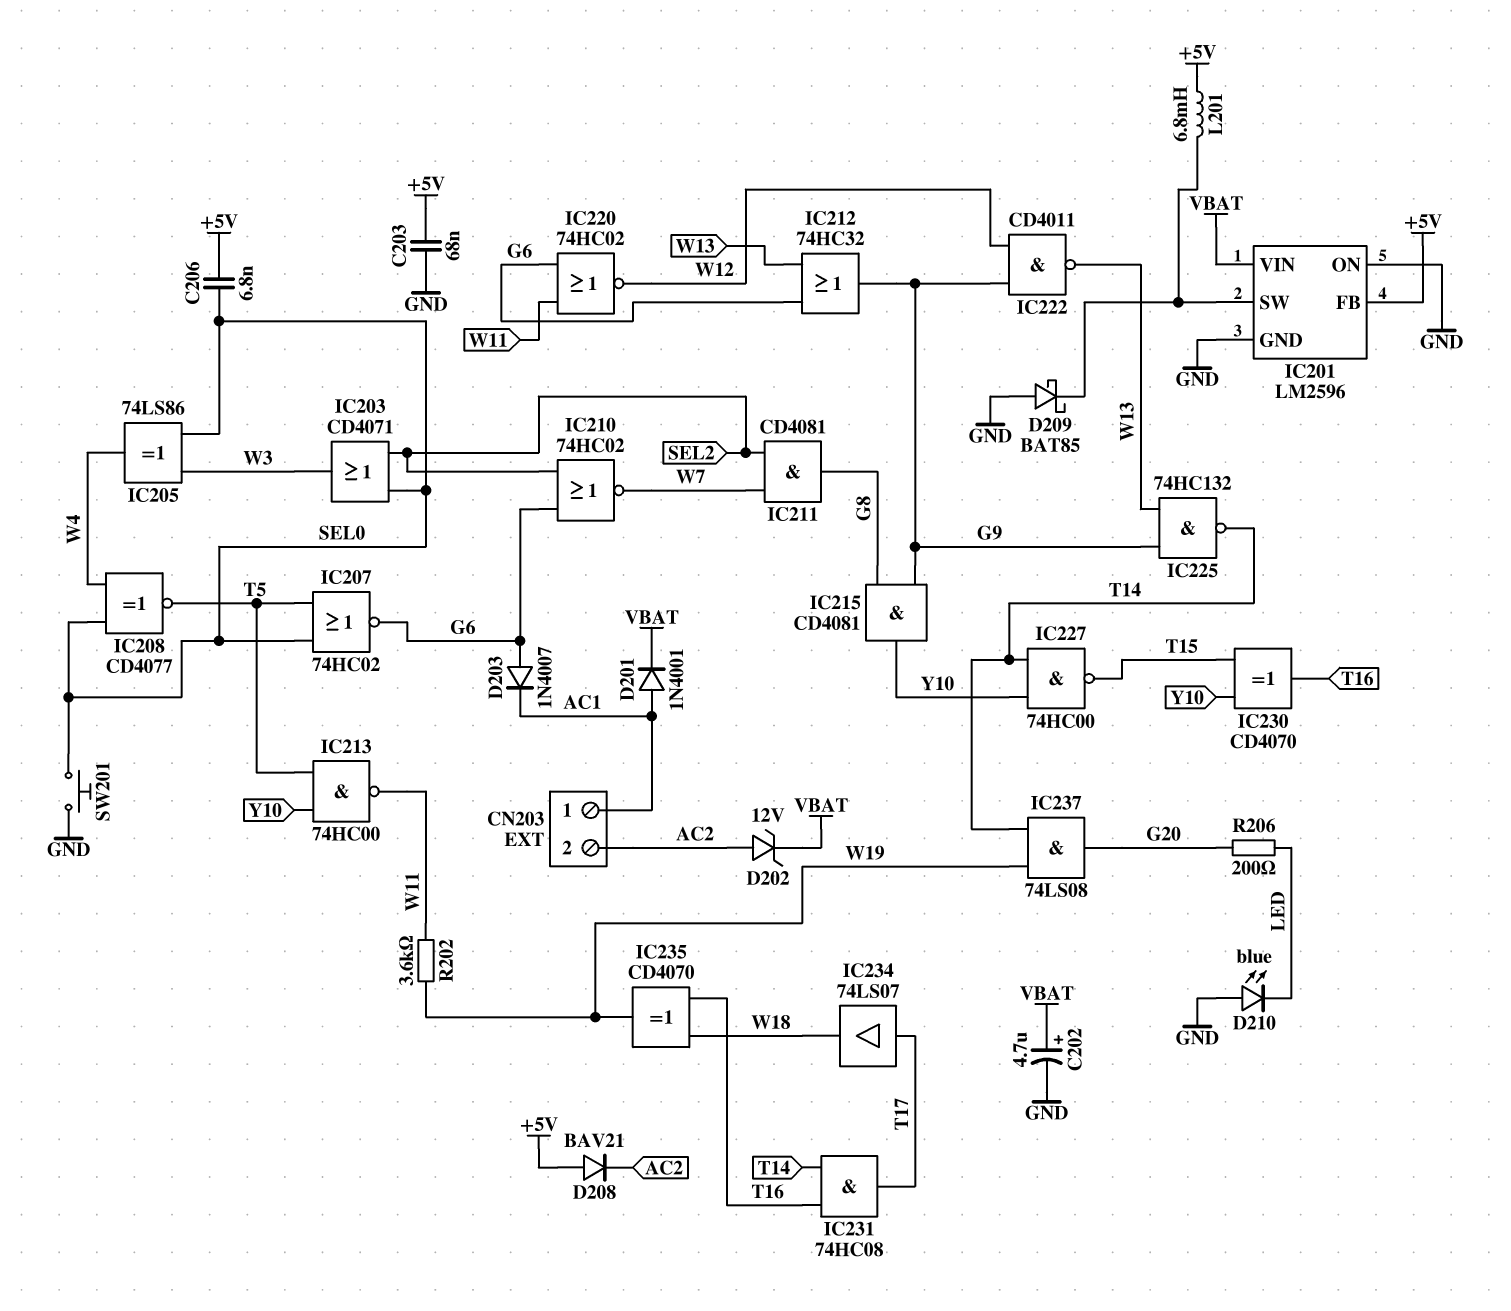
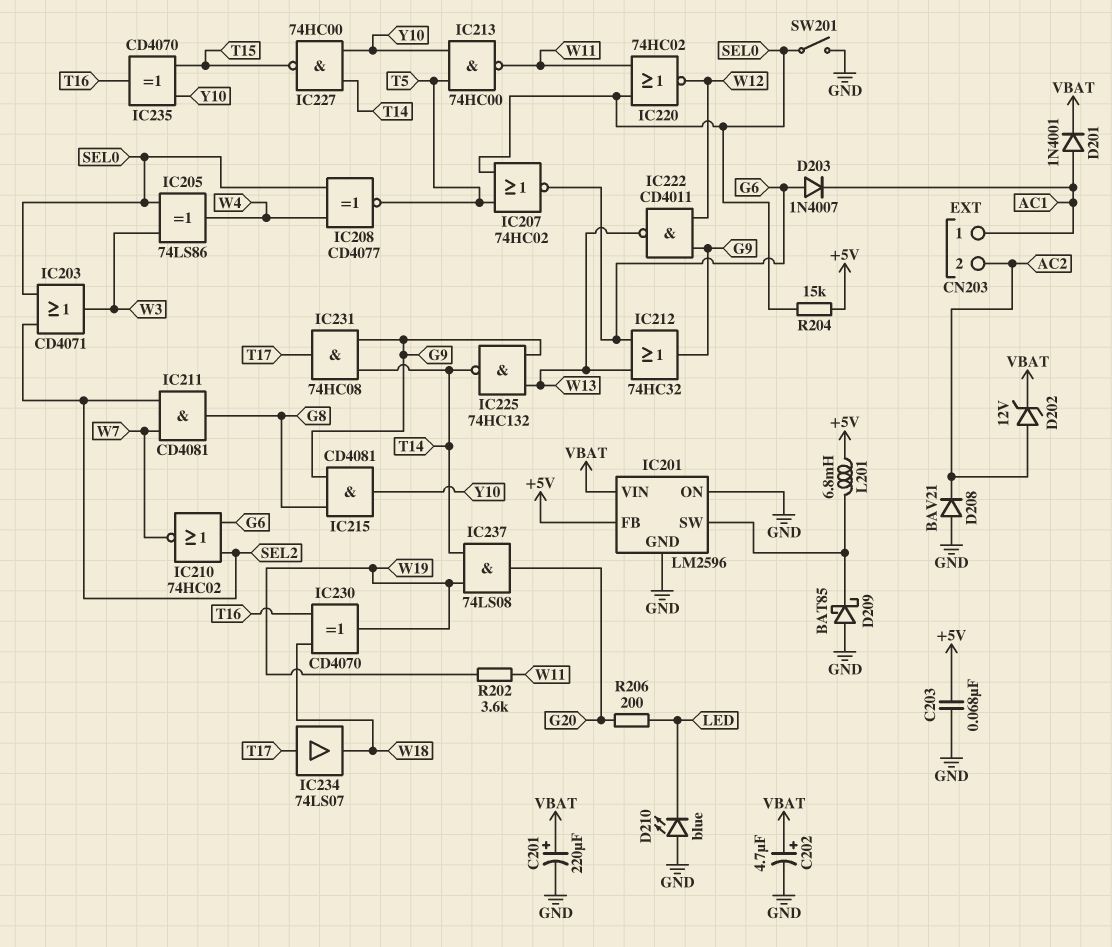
C201: none -> 220uF (plus VBAT, minus GND)
C206: 6.8nF (+5V, SEL0) -> none
D208: diode BAV21 (A +5V, K AC2) -> diode BAV21 (A GND, K AC2)
IC220: NOR 74HC02 (in G6, in W11, out W12) -> NOR 74HC02 (in SEL0, in W11, out W12)
IC230: XOR CD4070 (in T15, in Y10, out T16) -> XOR CD4070 (in T16, in W18, out W19)
IC231: AND 74HC08 (in T14, in T16, out T17) -> AND 74HC08 (in G9, in T14, out T17)
IC235: XOR CD4070 (in T16, in W18, out W19) -> XOR CD4070 (in T15, in Y10, out T16)
R204: none -> 15k (+5V, SEL0)
SW201: button (GND, SEL0) -> switch (GND, SEL0)

